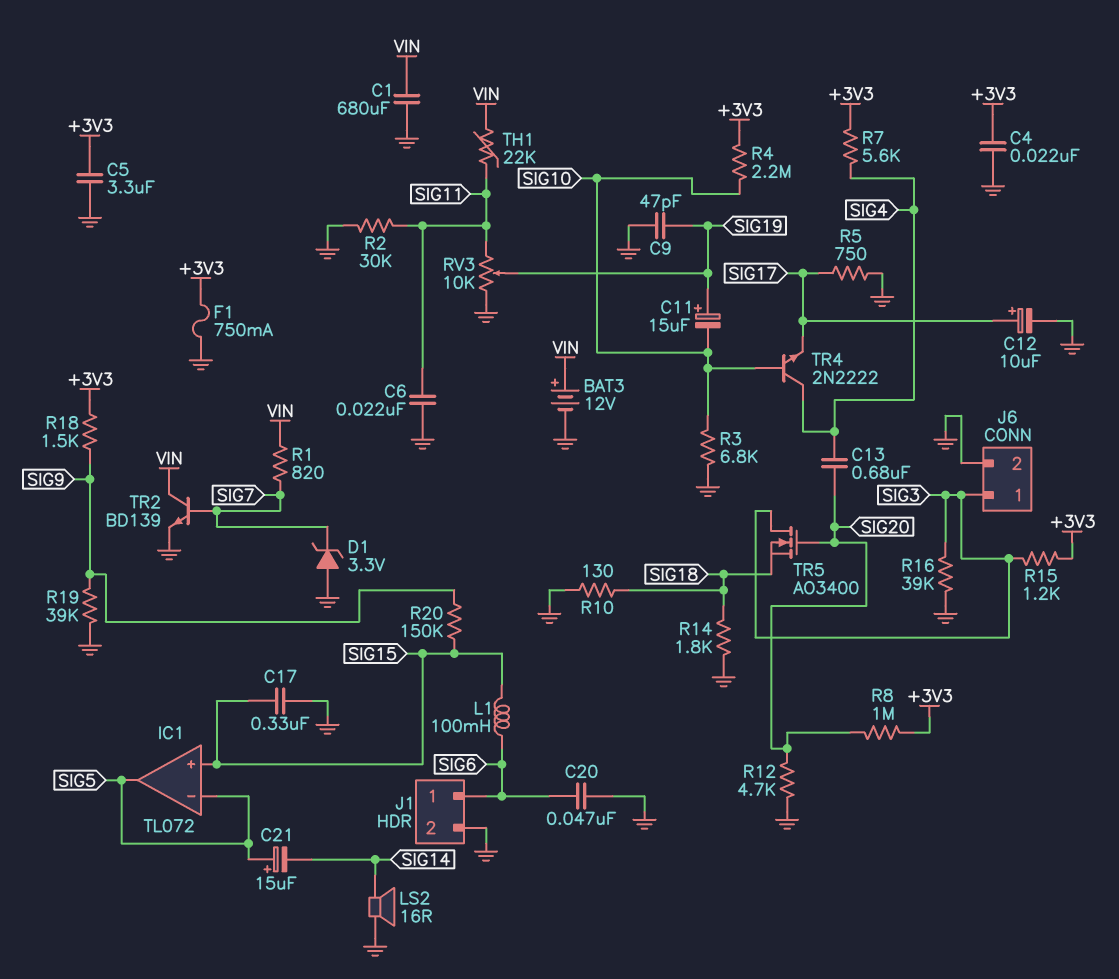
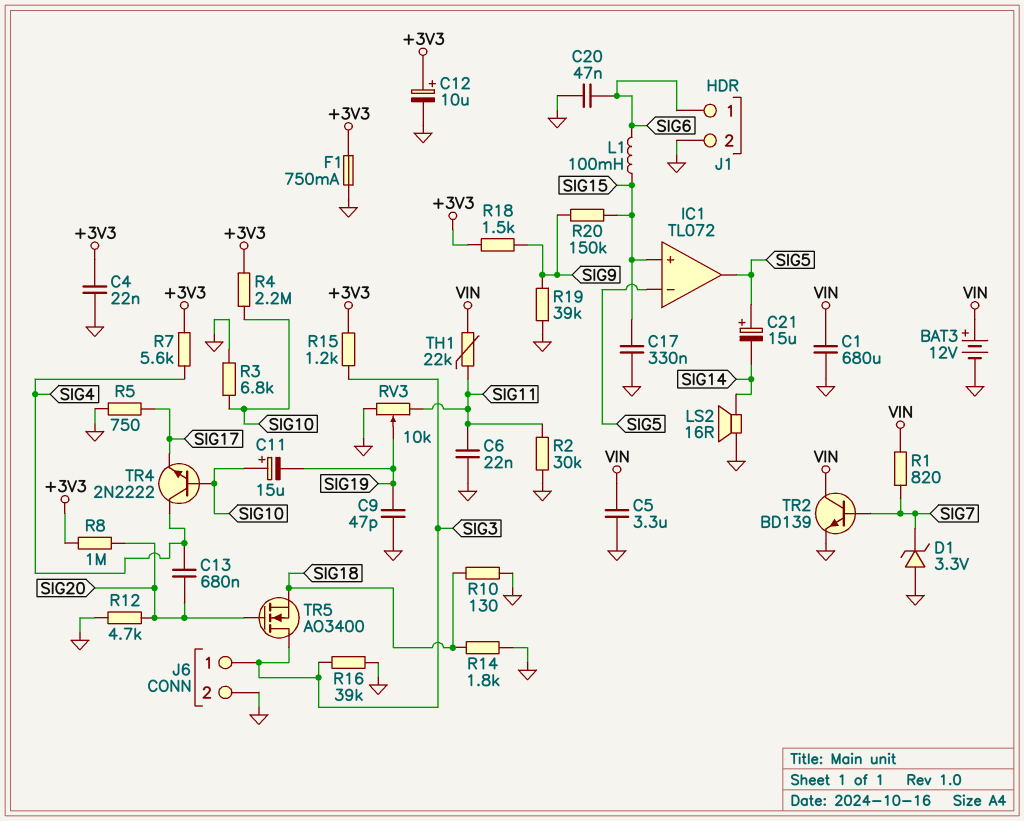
C5: 3.3uF (+3V3, GND) -> 3.3uF (GND, VIN)
C11: 15uF (plus SIG19, minus SIG10) -> 15uF (plus SIG10, minus SIG19)
C12: 10uF (plus SIG17, minus GND) -> 10uF (plus +3V3, minus GND)

